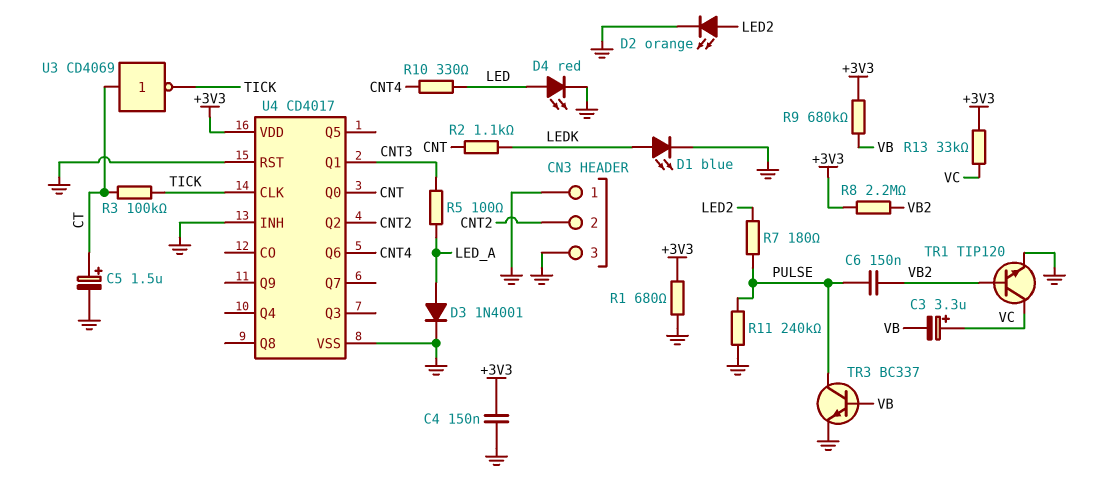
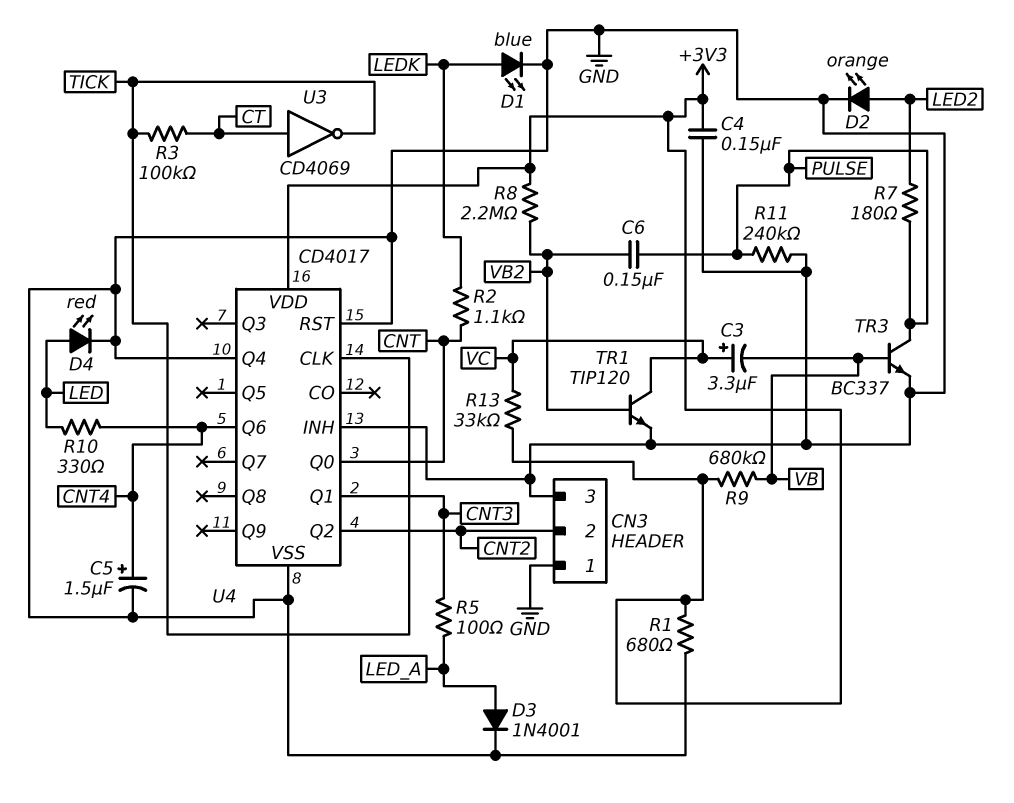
C5: 1.5uF (plus CT, minus GND) -> 1.5uF (plus CNT4, minus GND)
U4 pin Q4: none -> GND

